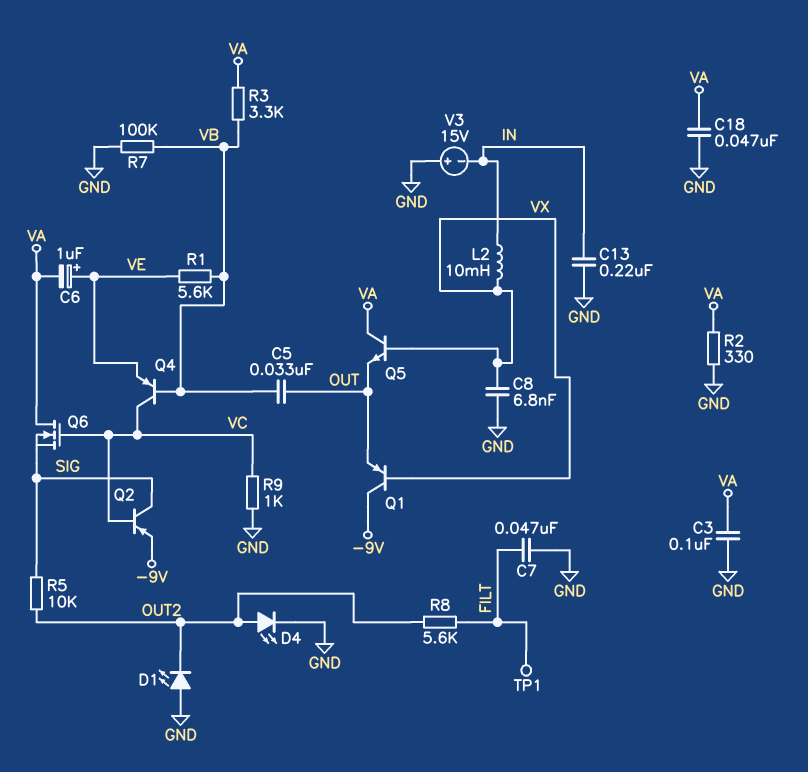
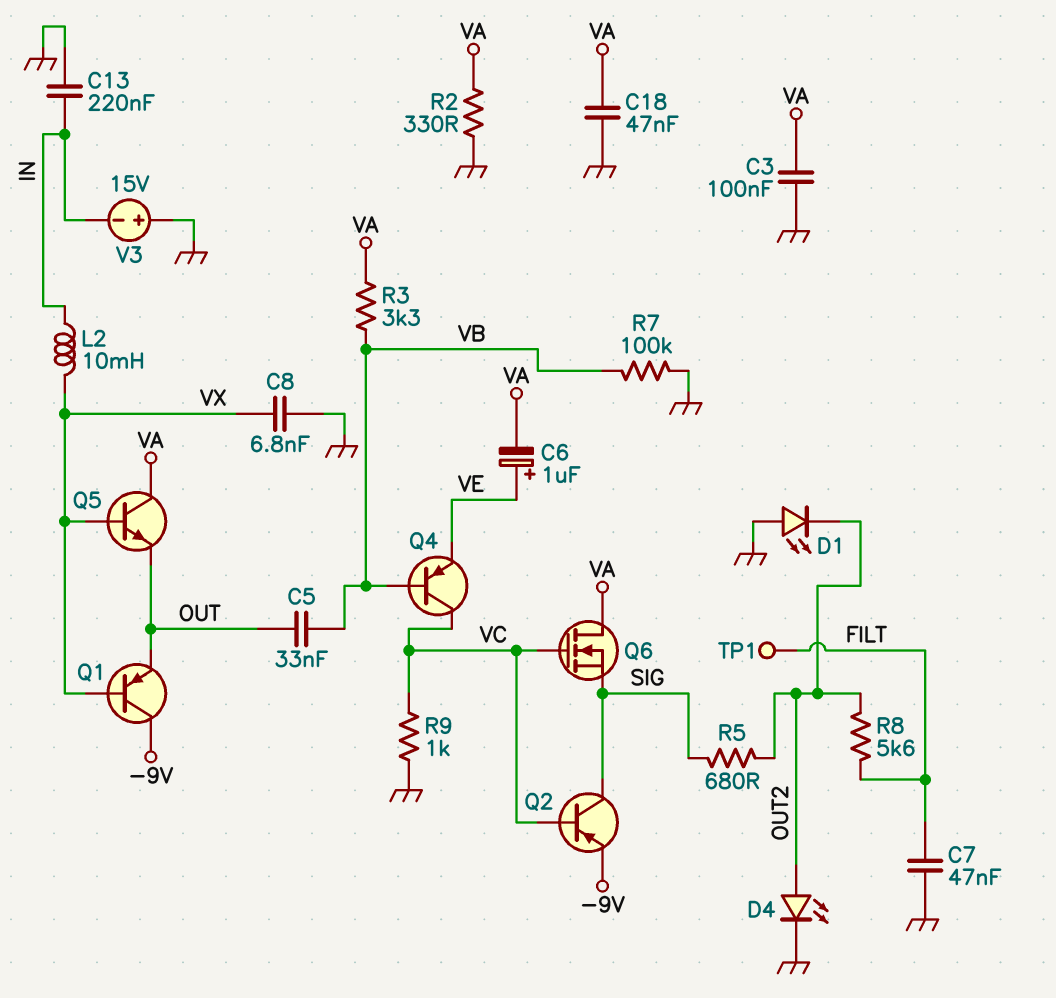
R1: 5.6k (VB, VE) -> none
R5: 10k (OUT2, SIG) -> 680 (OUT2, SIG)

